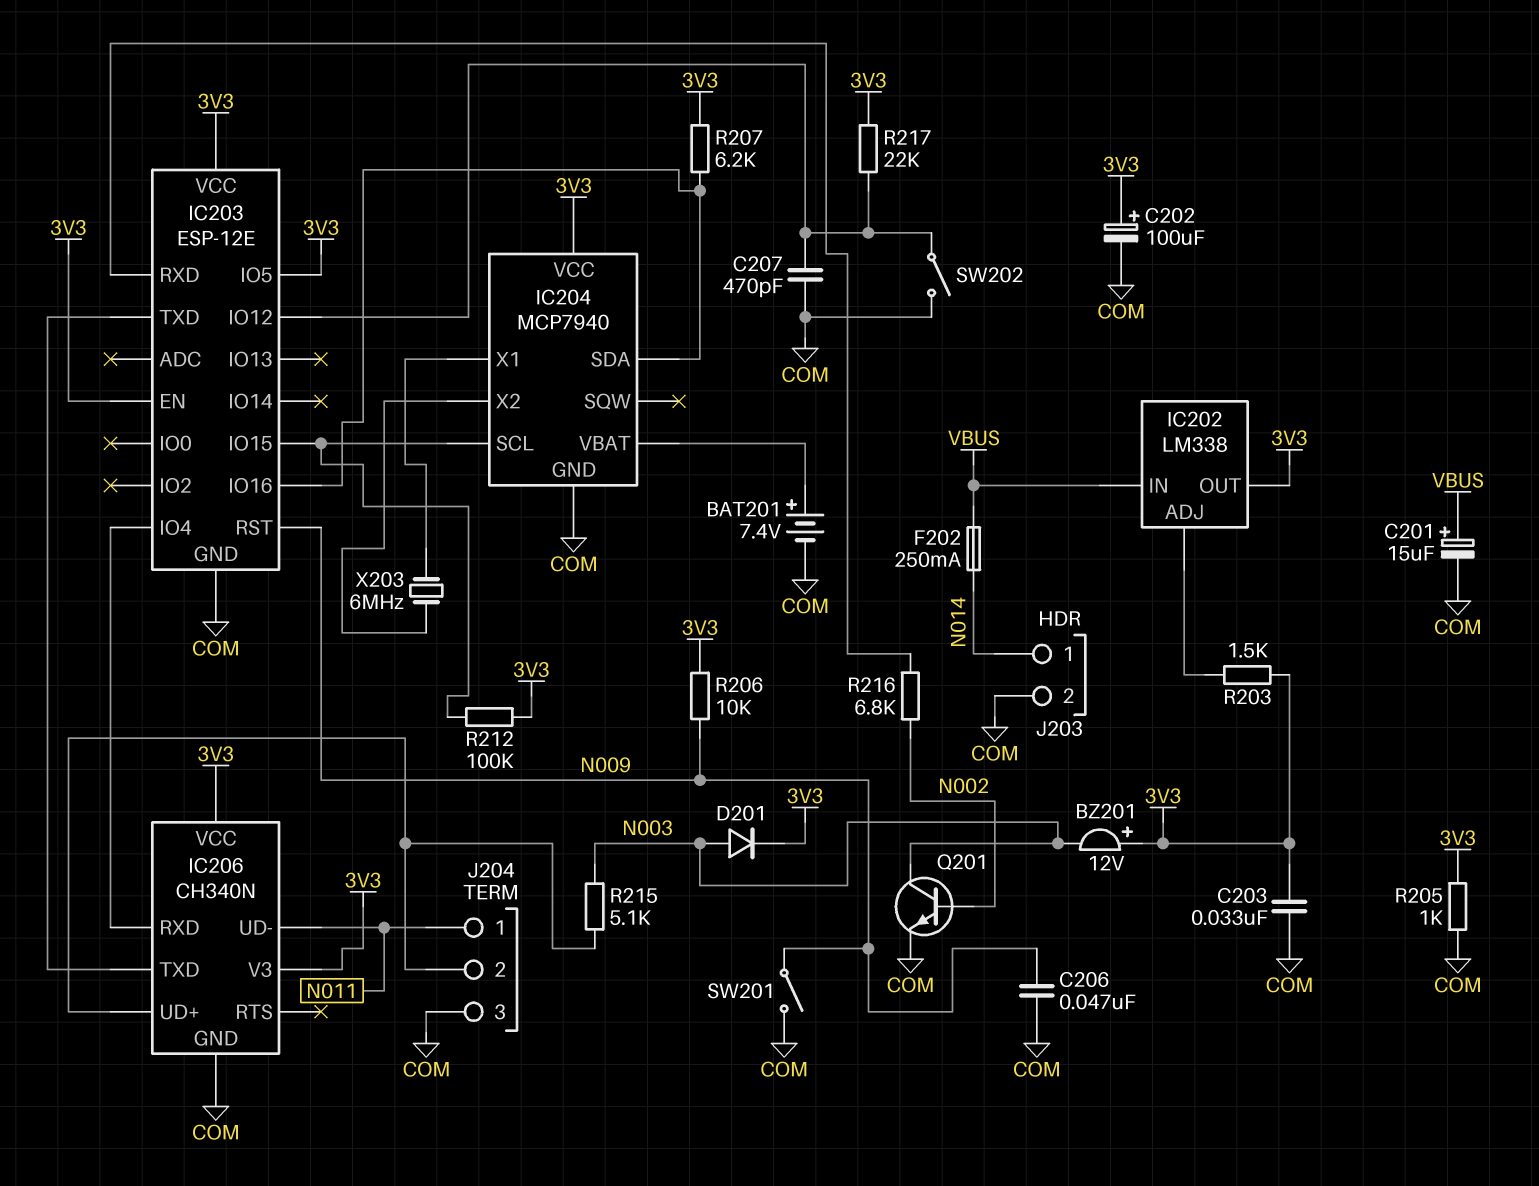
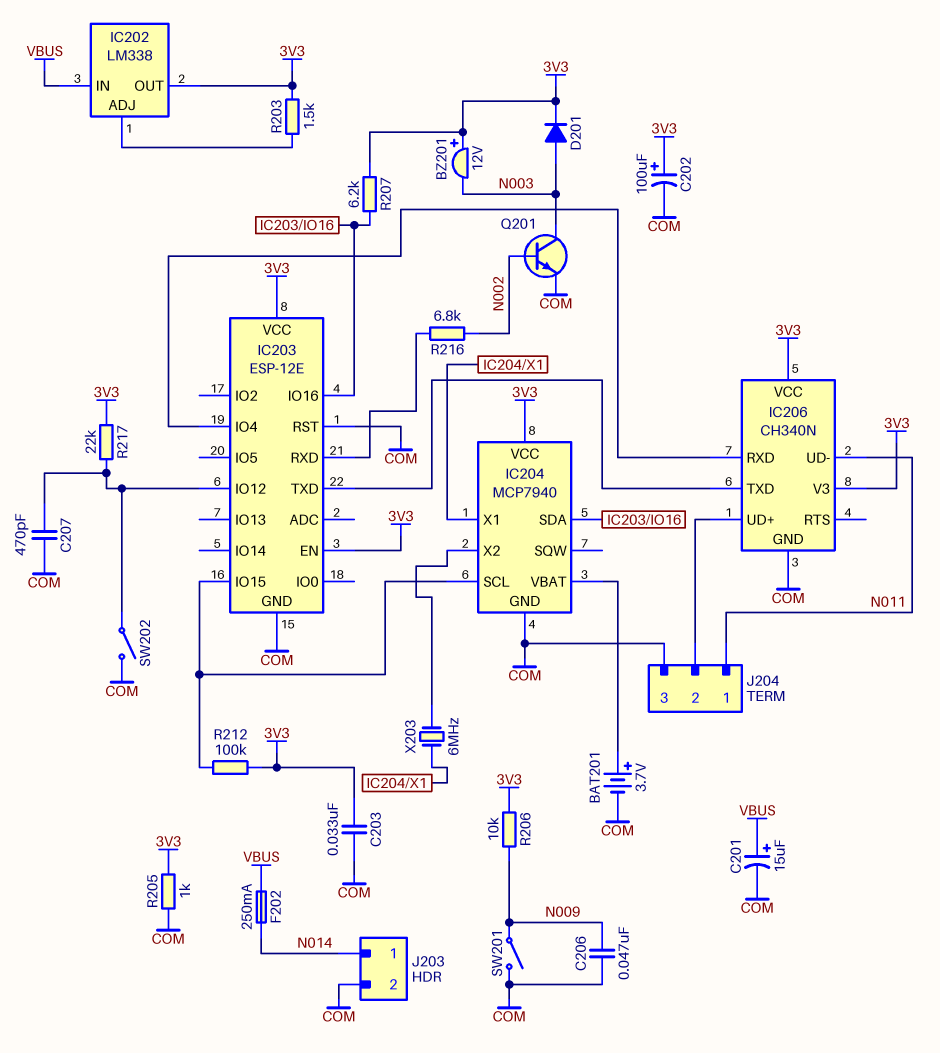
BAT201: 7.4V (plus IC204/VBAT, minus COM) -> 3.7V (plus IC204/VBAT, minus COM)
IC203 pin IO5: 3V3 -> none
IC203 pin RST: N009 -> COM
R215: 5.1k (IC206/UD+, N003) -> none

